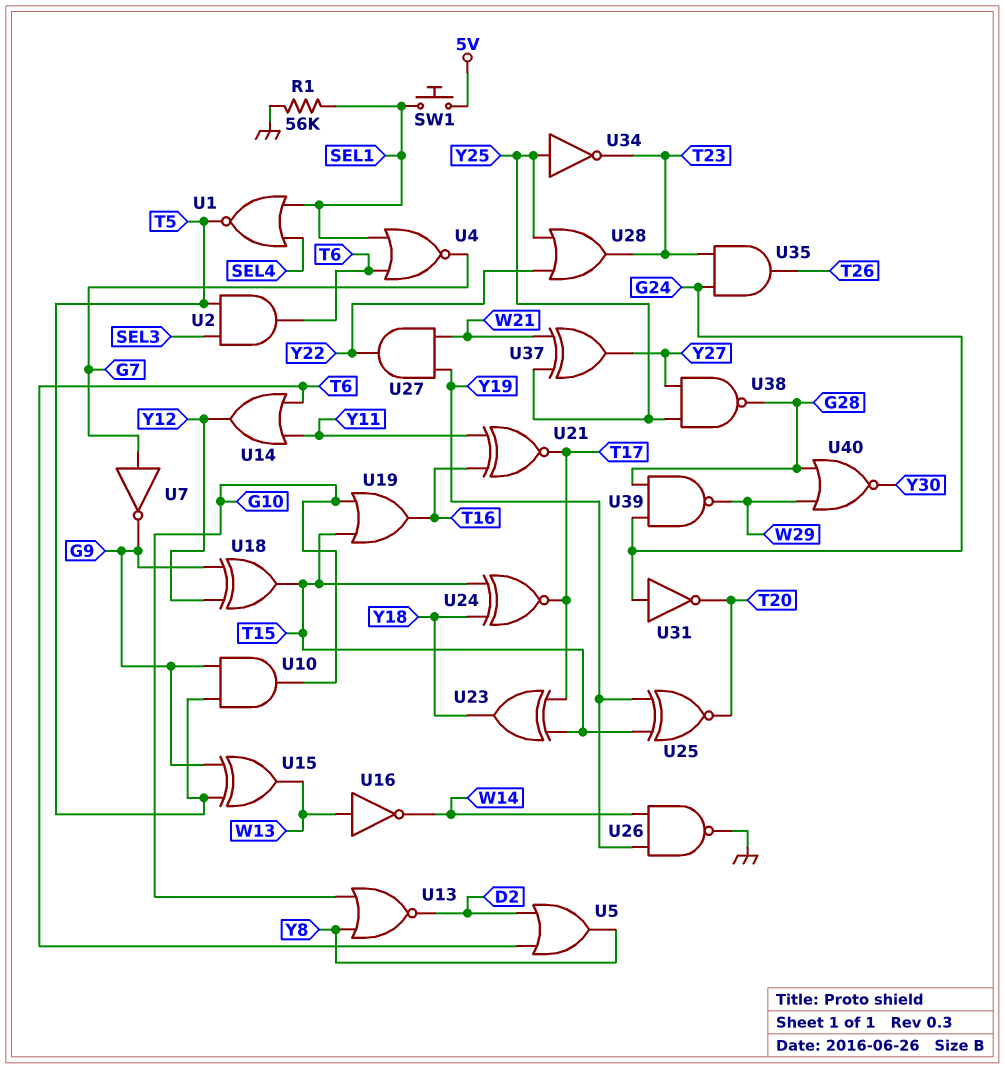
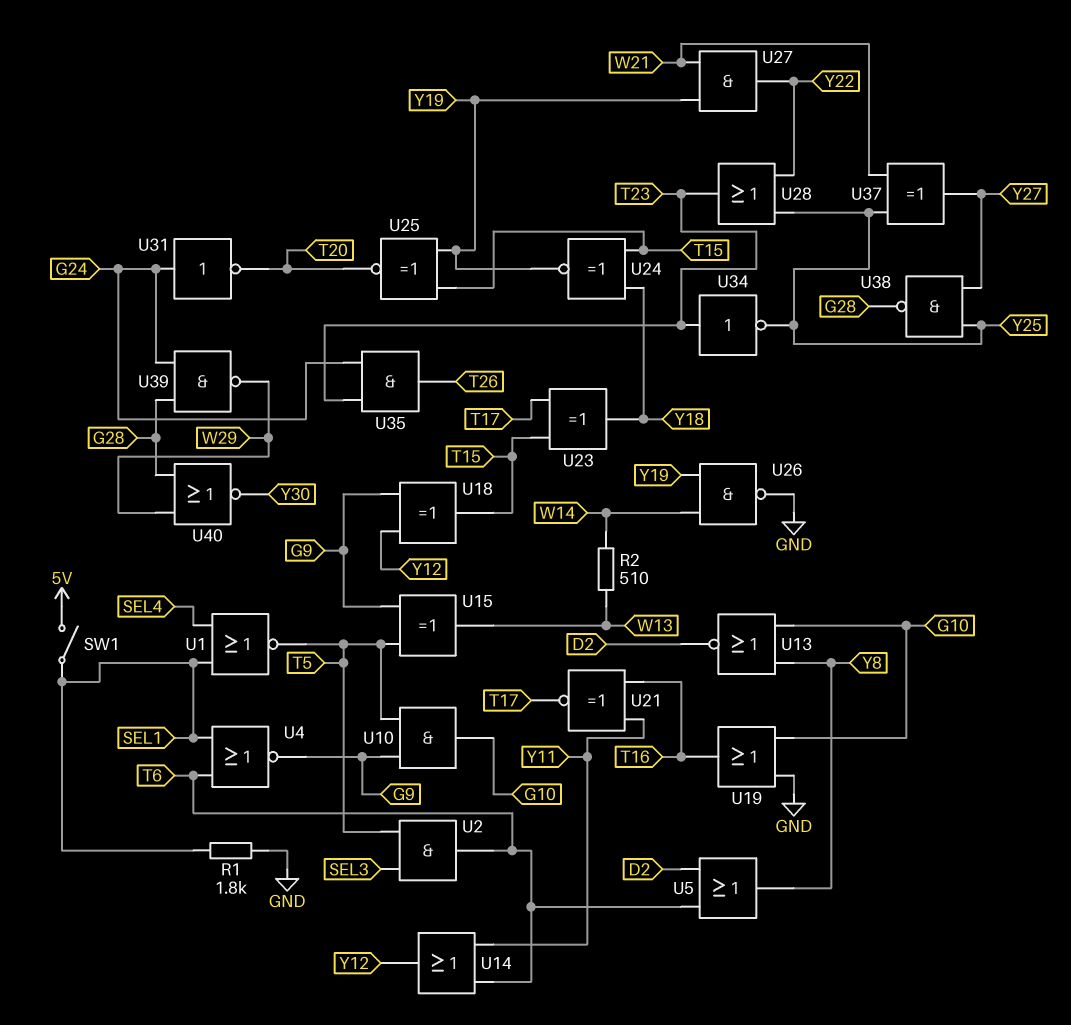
R1: 56k (GND, SEL1) -> 1.8k (GND, SEL1)
R2: none -> 510 (W13, W14)
SW1: button (5V, SEL1) -> switch (5V, SEL1)
U4: NOR (in SEL1, in T6, out G7) -> NOR (in SEL1, in T6, out G9)
U7: NOT (in G7, out G9) -> none
U16: NOT (in W13, out W14) -> none
U19: OR (in G10, in T15, out T16) -> OR (in G10, in GND, out T16)
U24: XNOR (in T15, in Y18, out T17) -> XNOR (in T15, in Y18, out Y19)
U34: NOT (in Y25, out T23) -> NOT (in T23, out Y25)

